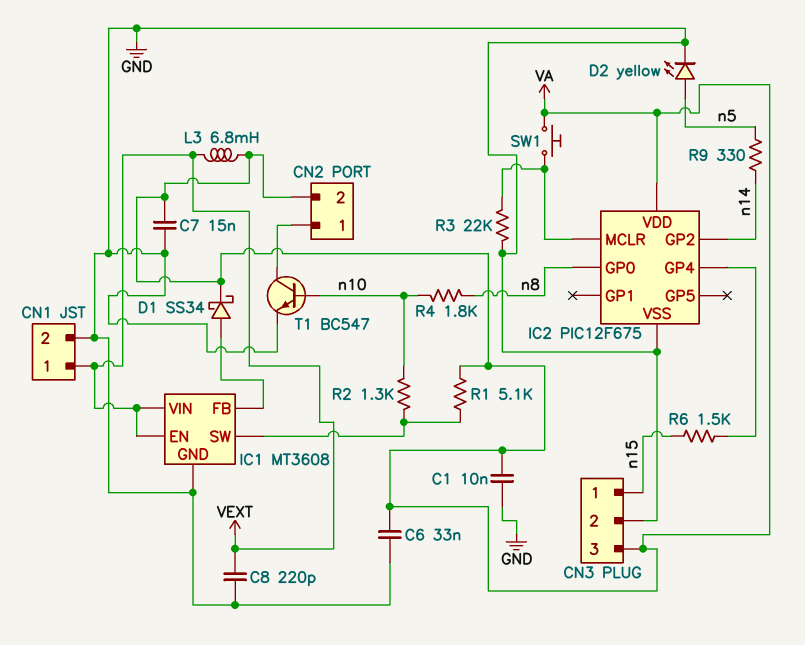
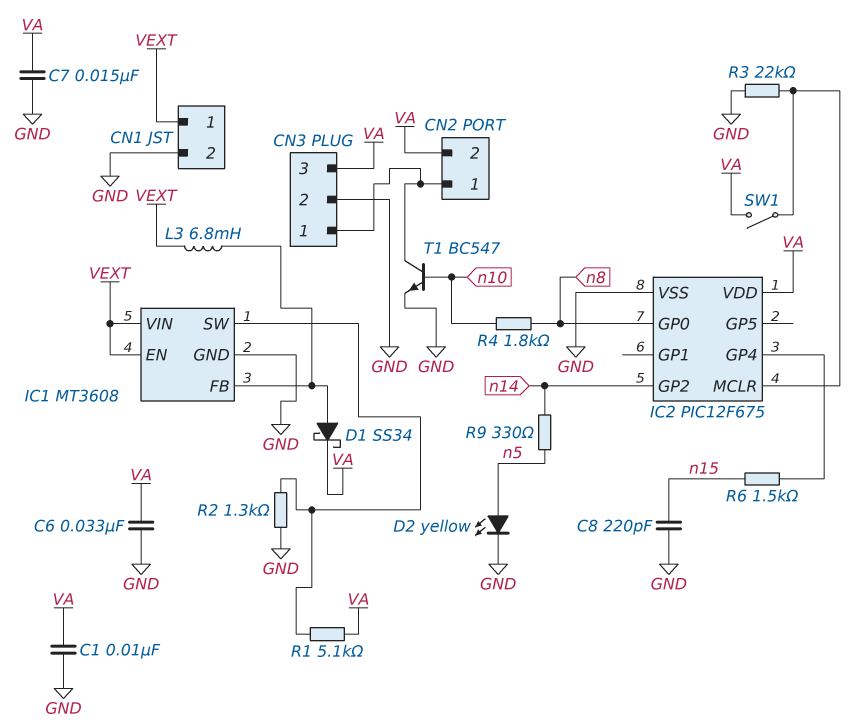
C8: 220pF (GND, VEXT) -> 220pF (GND, n15)
CN3 pin 1: n15 -> CN2/1
L3: 6.8mH (VA, VEXT) -> 6.8mH (IC1/FB, VEXT)
R2: 1.3k (IC1/SW, n10) -> 1.3k (GND, IC1/SW)
SW1: button (IC2/MCLR, VA) -> switch (IC2/MCLR, VA)

